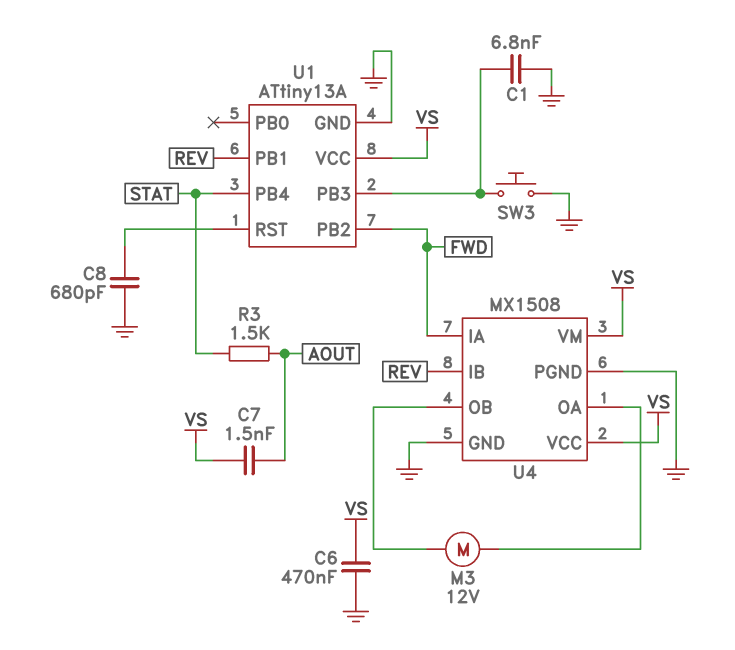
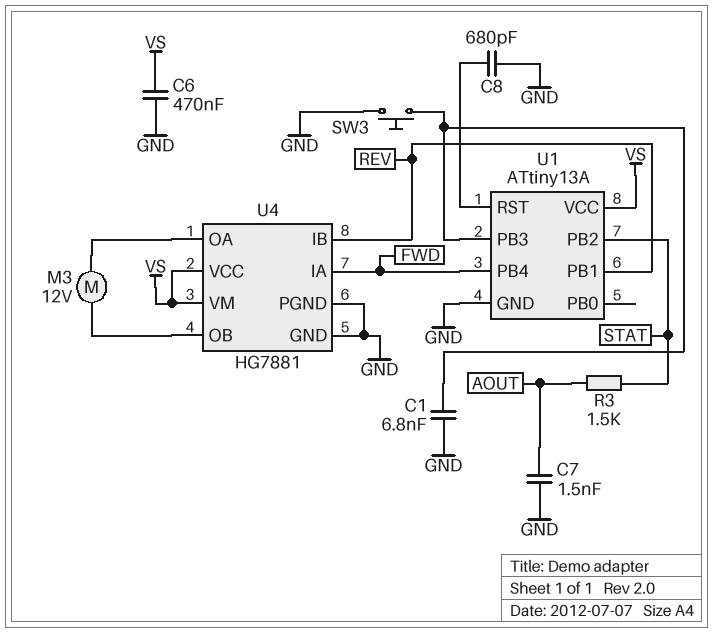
C7: 1.5nF (AOUT, VS) -> 1.5nF (AOUT, GND)
U1 pin PB2: FWD -> STAT
U1 pin PB4: STAT -> FWD
U4: MX1508 -> HG7881

